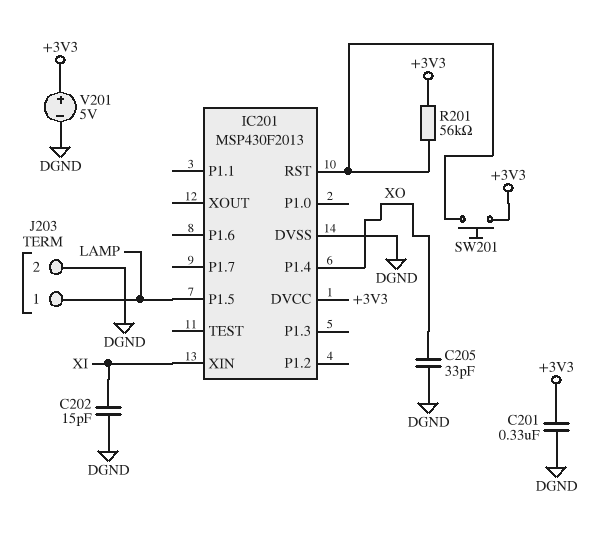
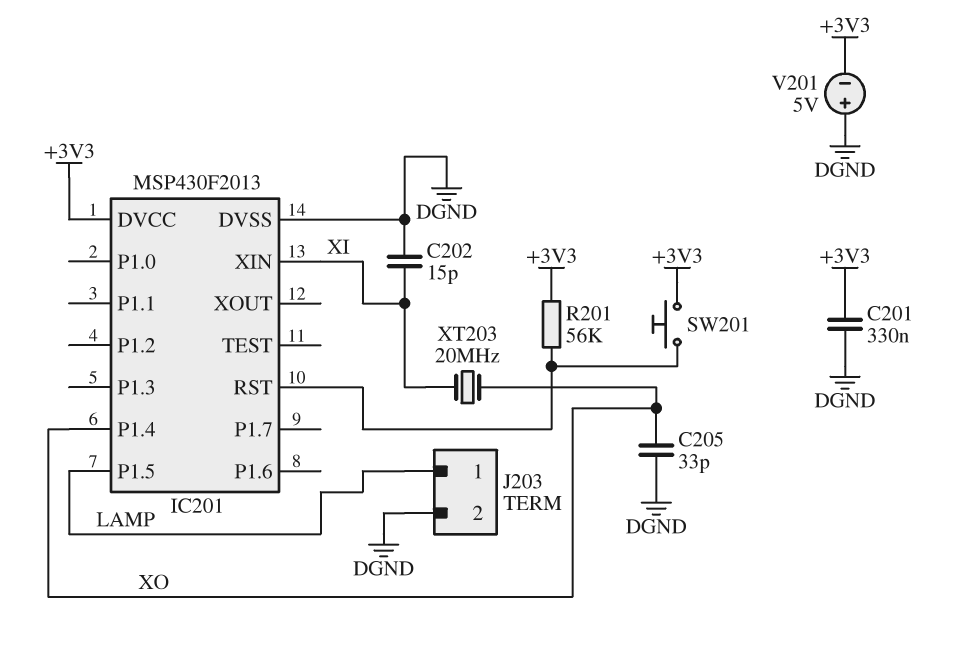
V201: 5V (plus +3V3, minus DGND) -> 5V (plus DGND, minus +3V3)
XT203: none -> 20MHz (XI, XO)

